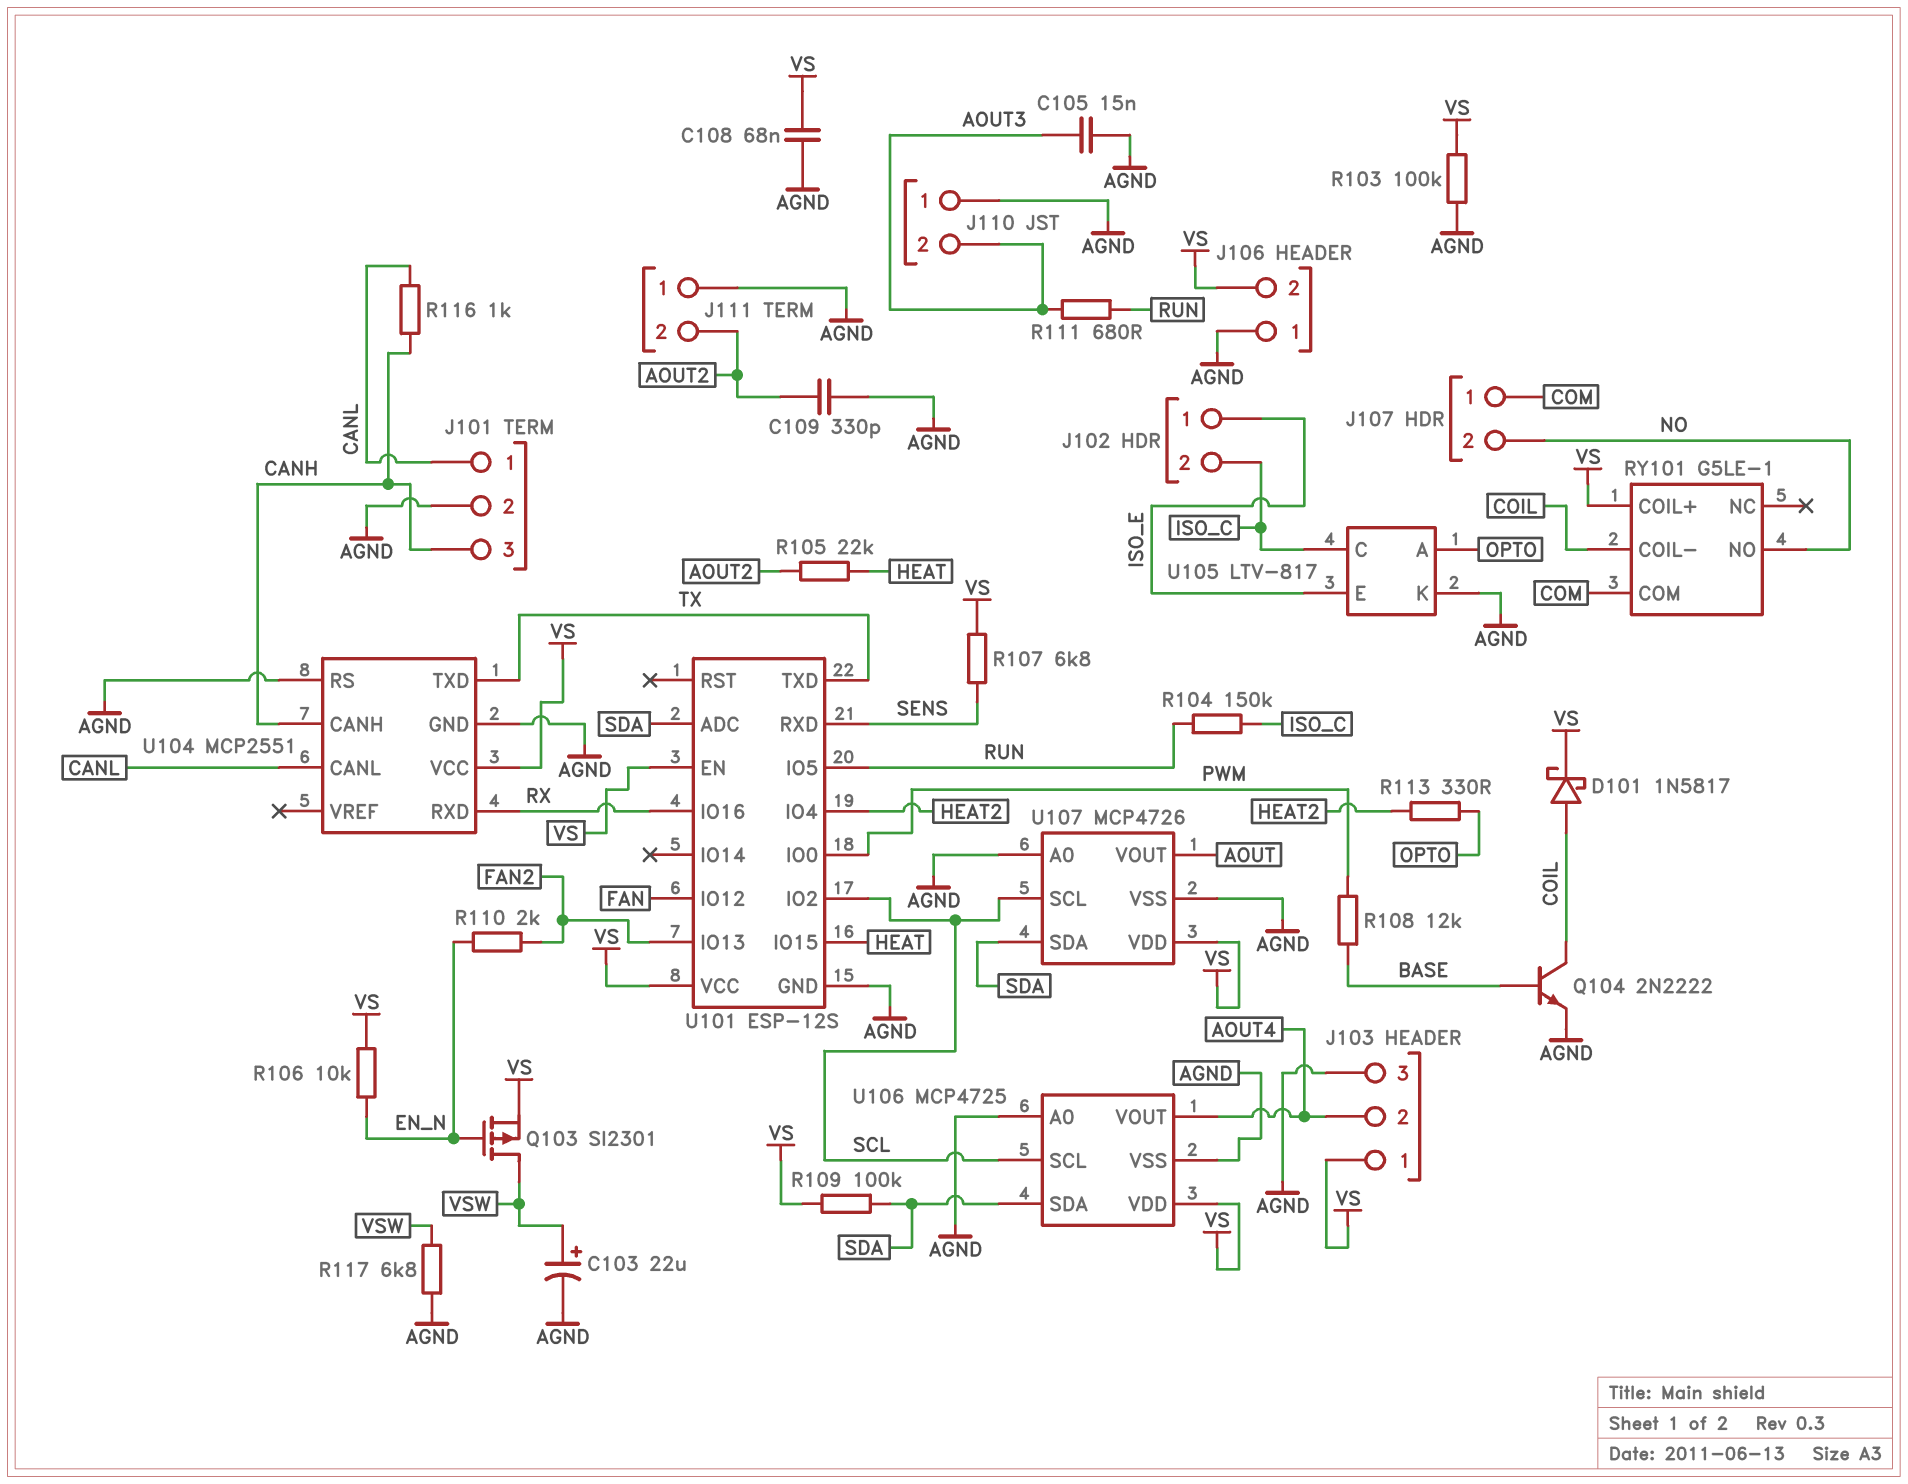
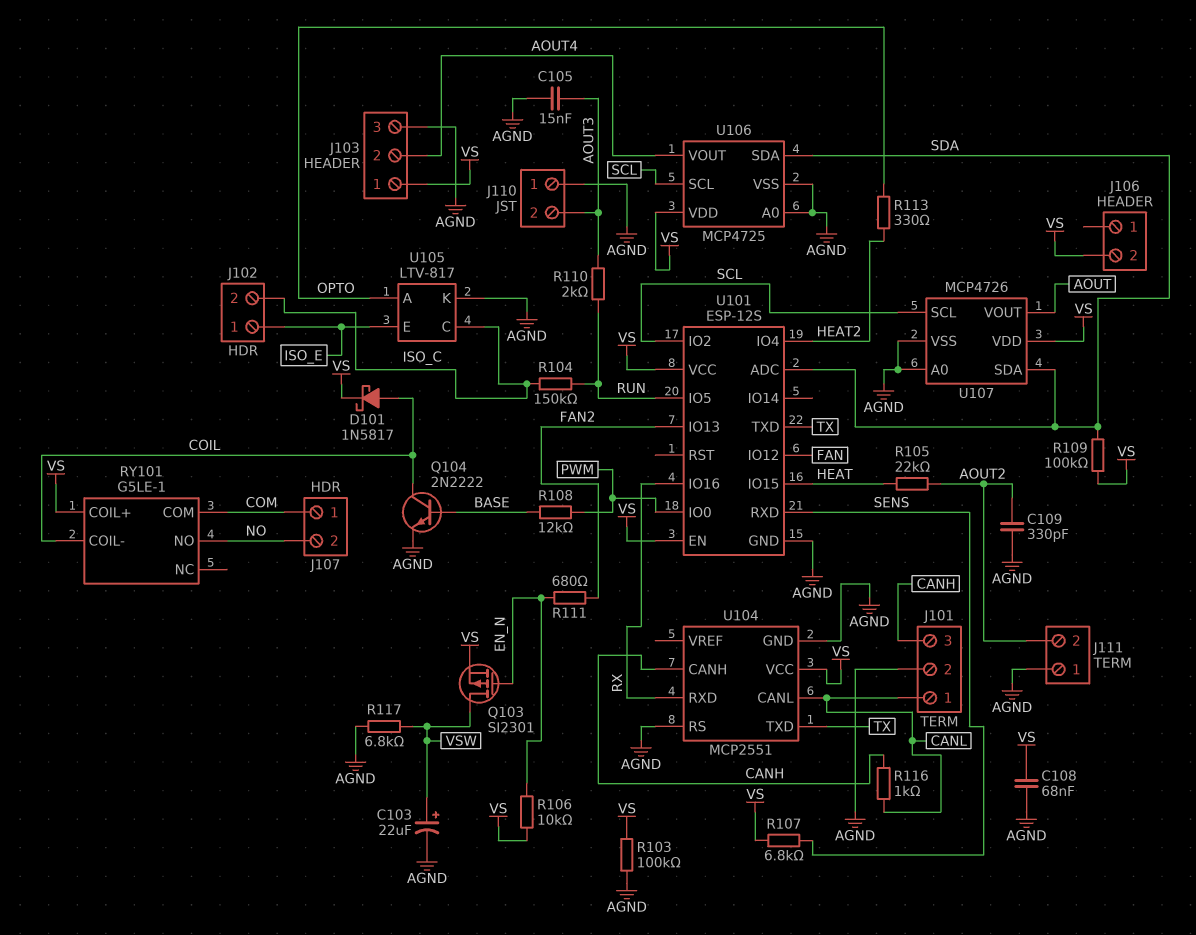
J106 pin 1: AGND -> none
R110: 2k (EN_N, FAN2) -> 2k (AOUT3, RUN)
R111: 680 (AOUT3, RUN) -> 680 (EN_N, FAN2)

